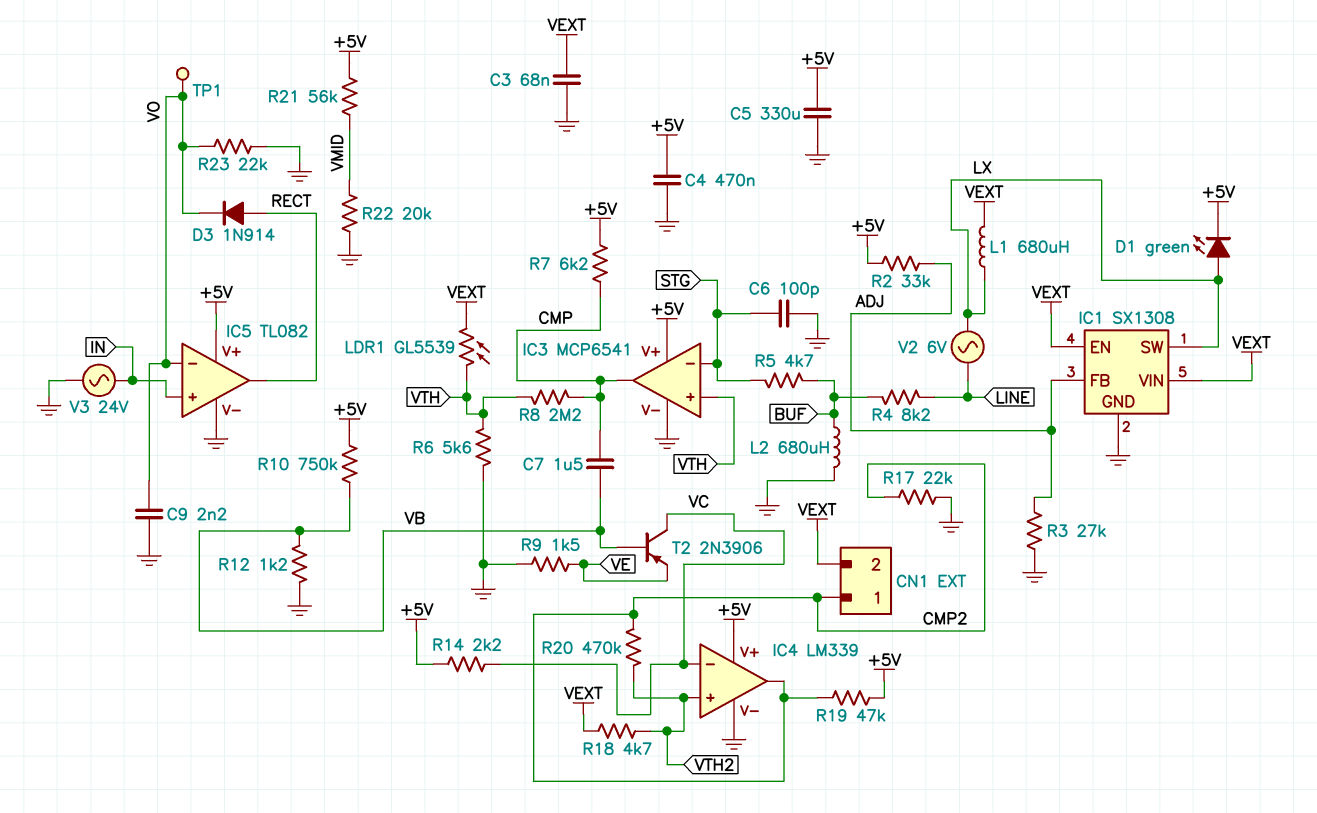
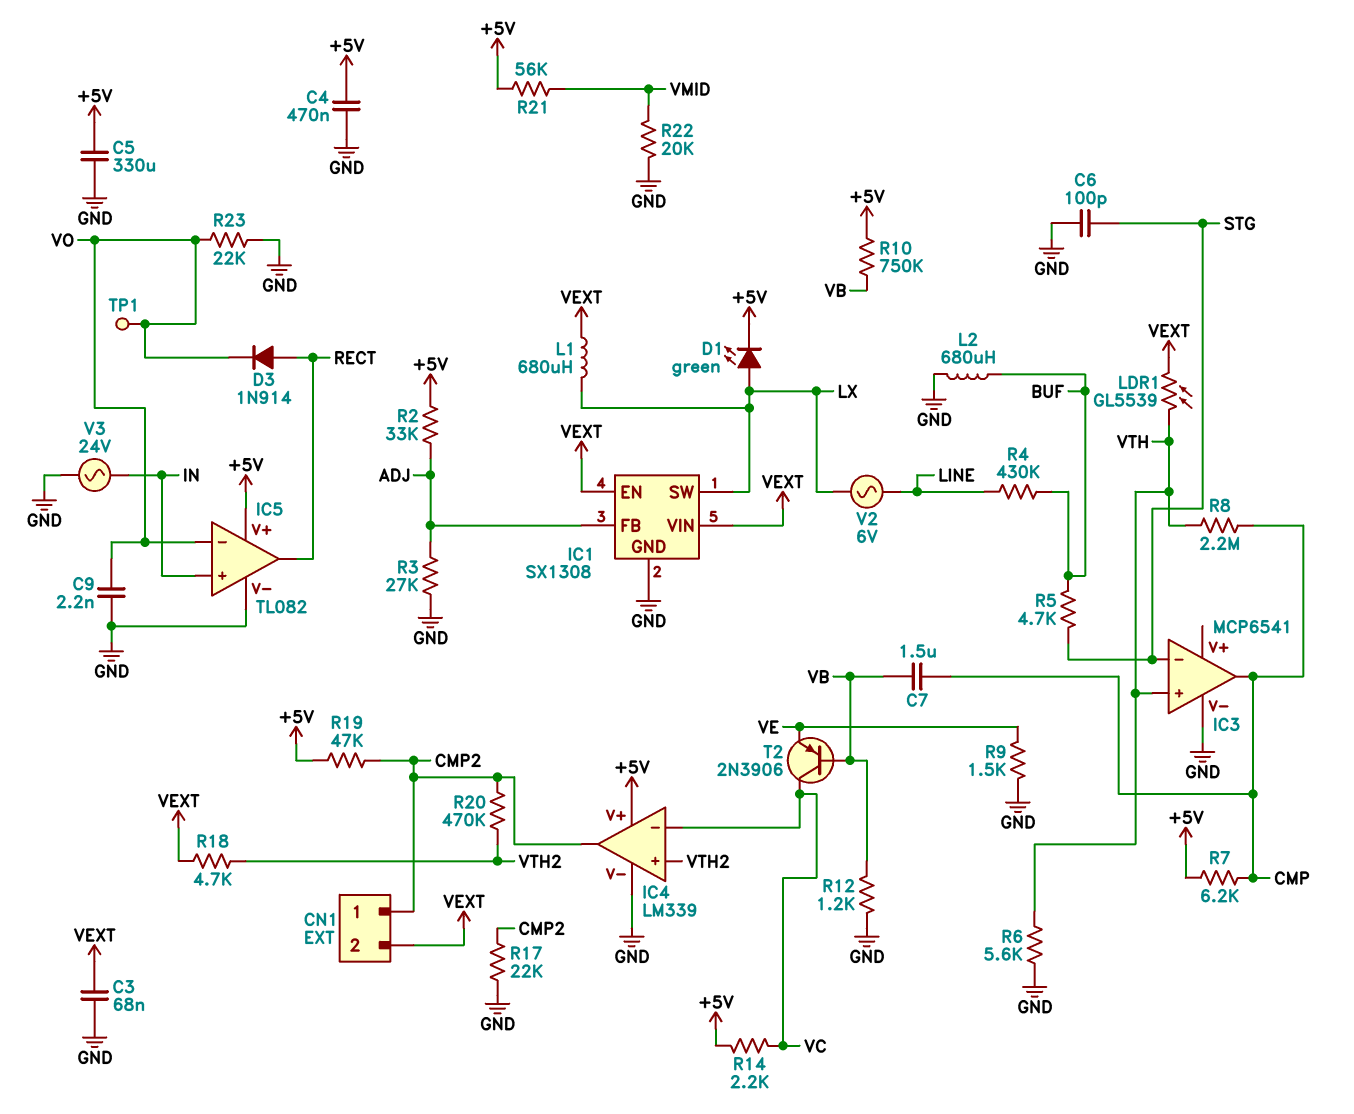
IC3 pin V+: +5V -> none
R4: 8.2k (BUF, LINE) -> 430k (BUF, LINE)

